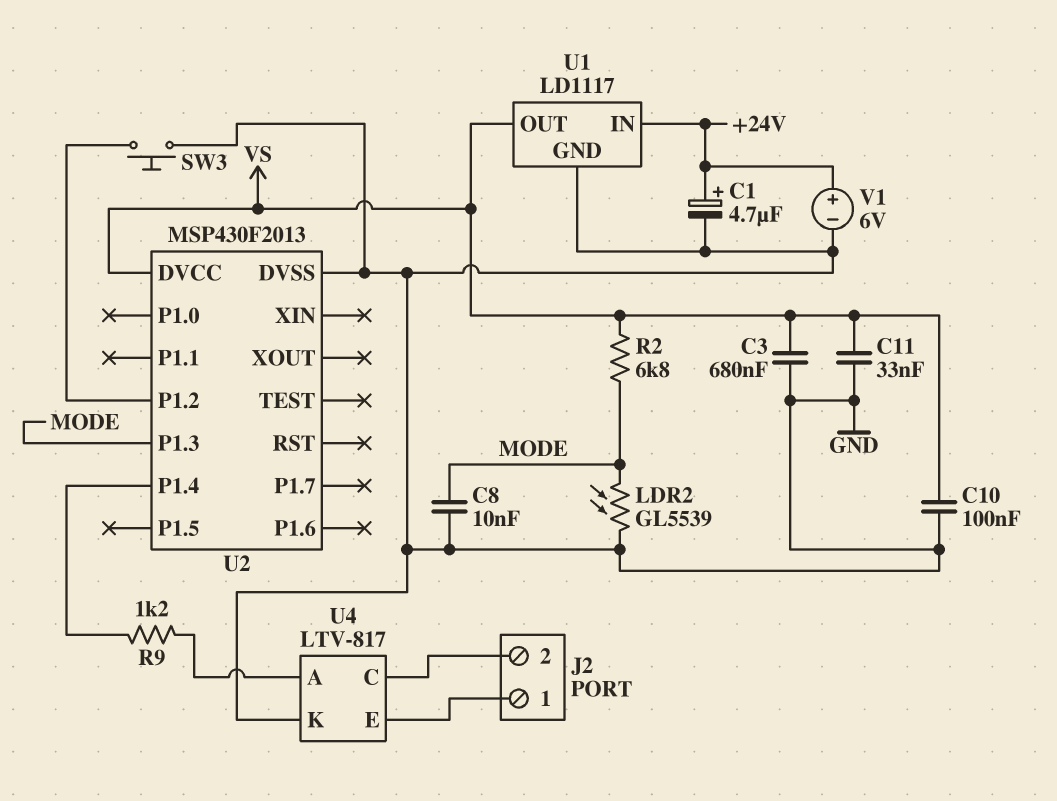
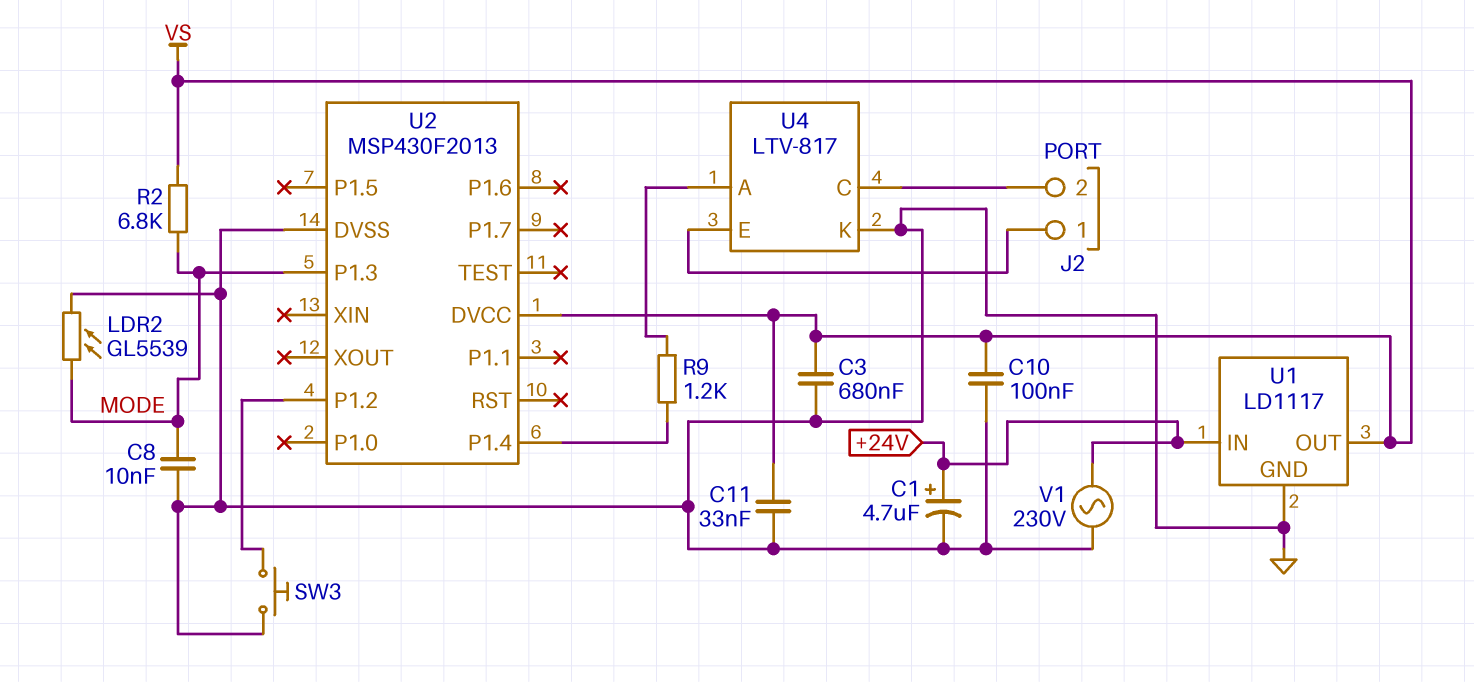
V1: 6V (plus +24V, minus GND) -> AC 230V (+24V, GND)

